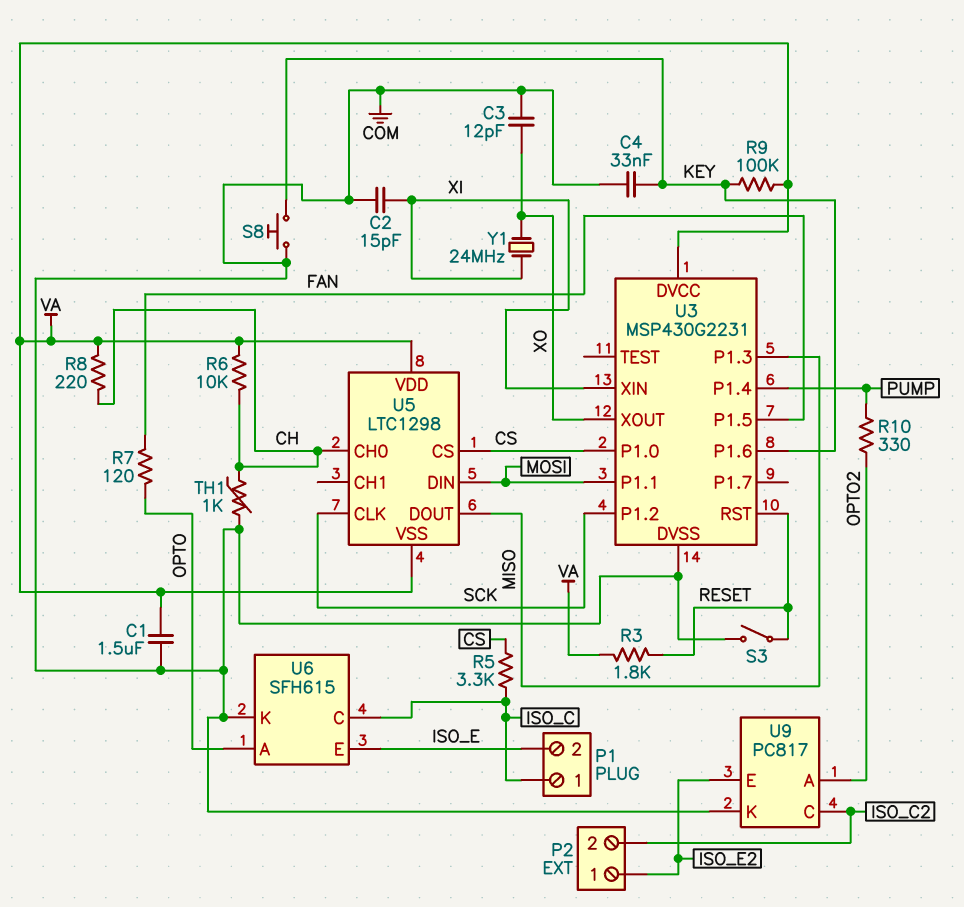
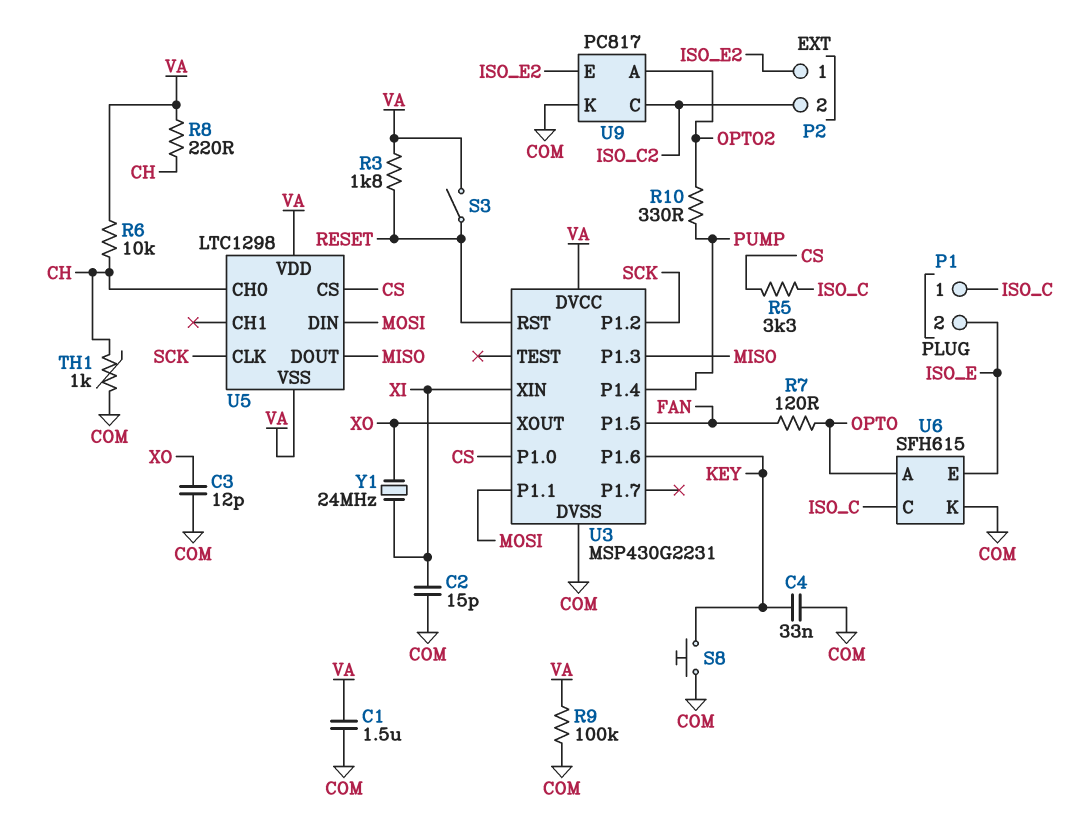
R9: 100k (KEY, VA) -> 100k (COM, VA)
S3: switch (COM, RESET) -> switch (RESET, VA)

